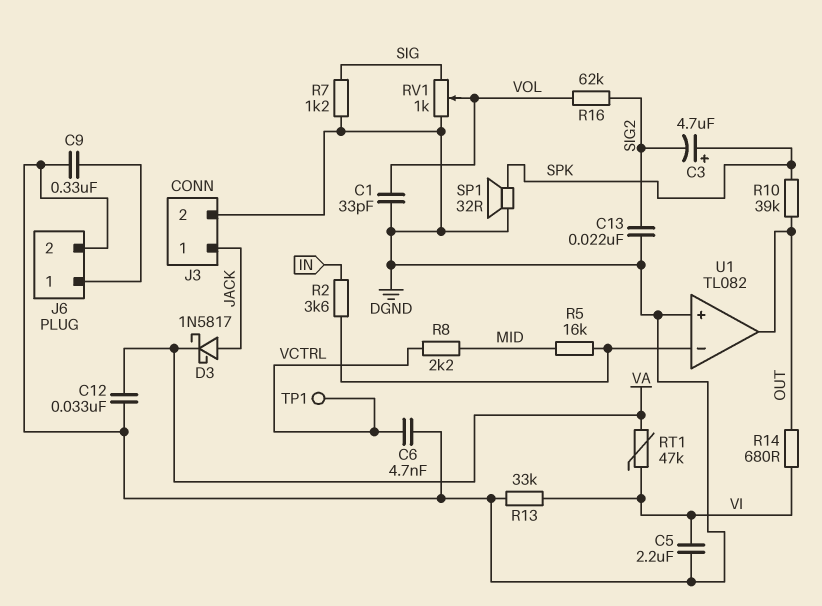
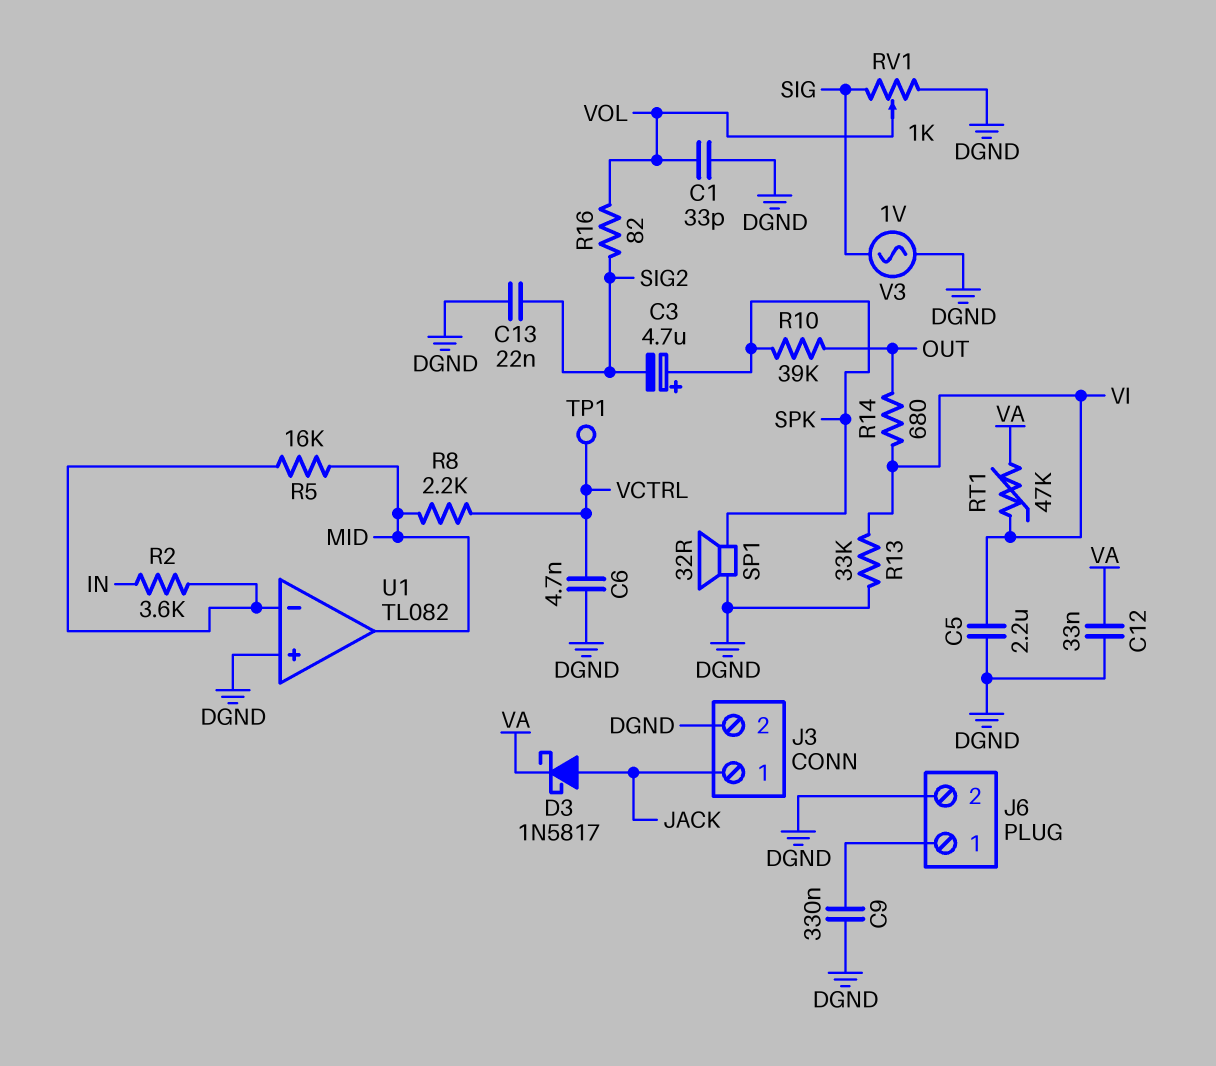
R7: 1.2k (DGND, SIG) -> none
R16: 62k (SIG2, VOL) -> 82 (SIG2, VOL)
U1 pin out: OUT -> MID
V3: none -> AC 1V (DGND, SIG)

